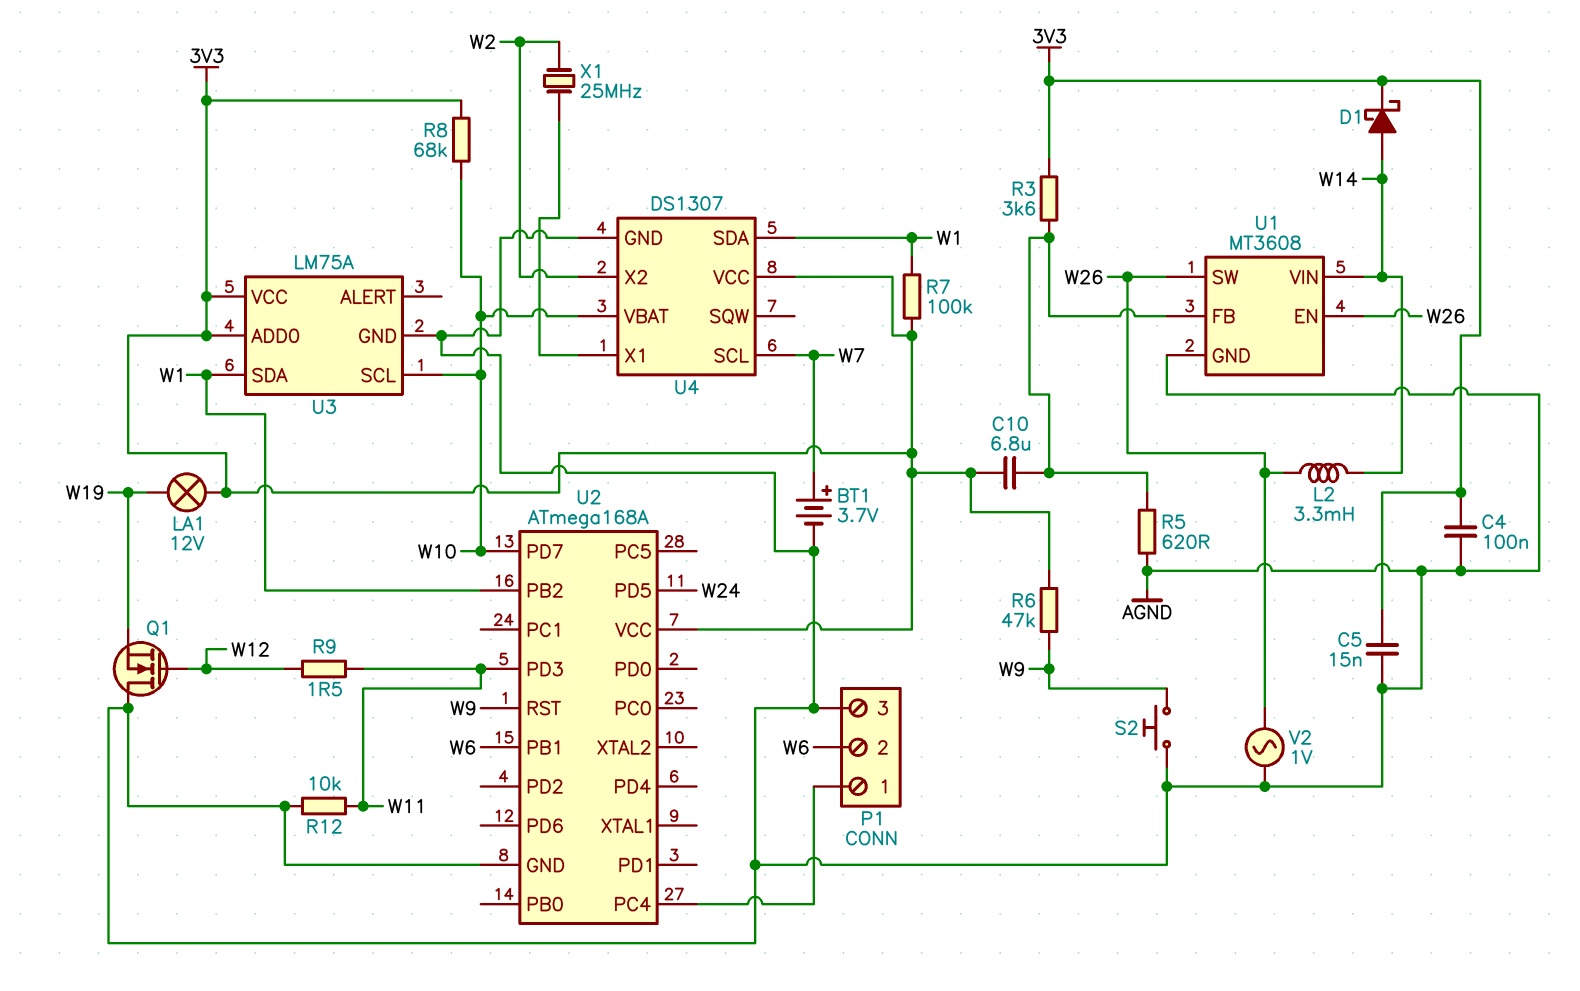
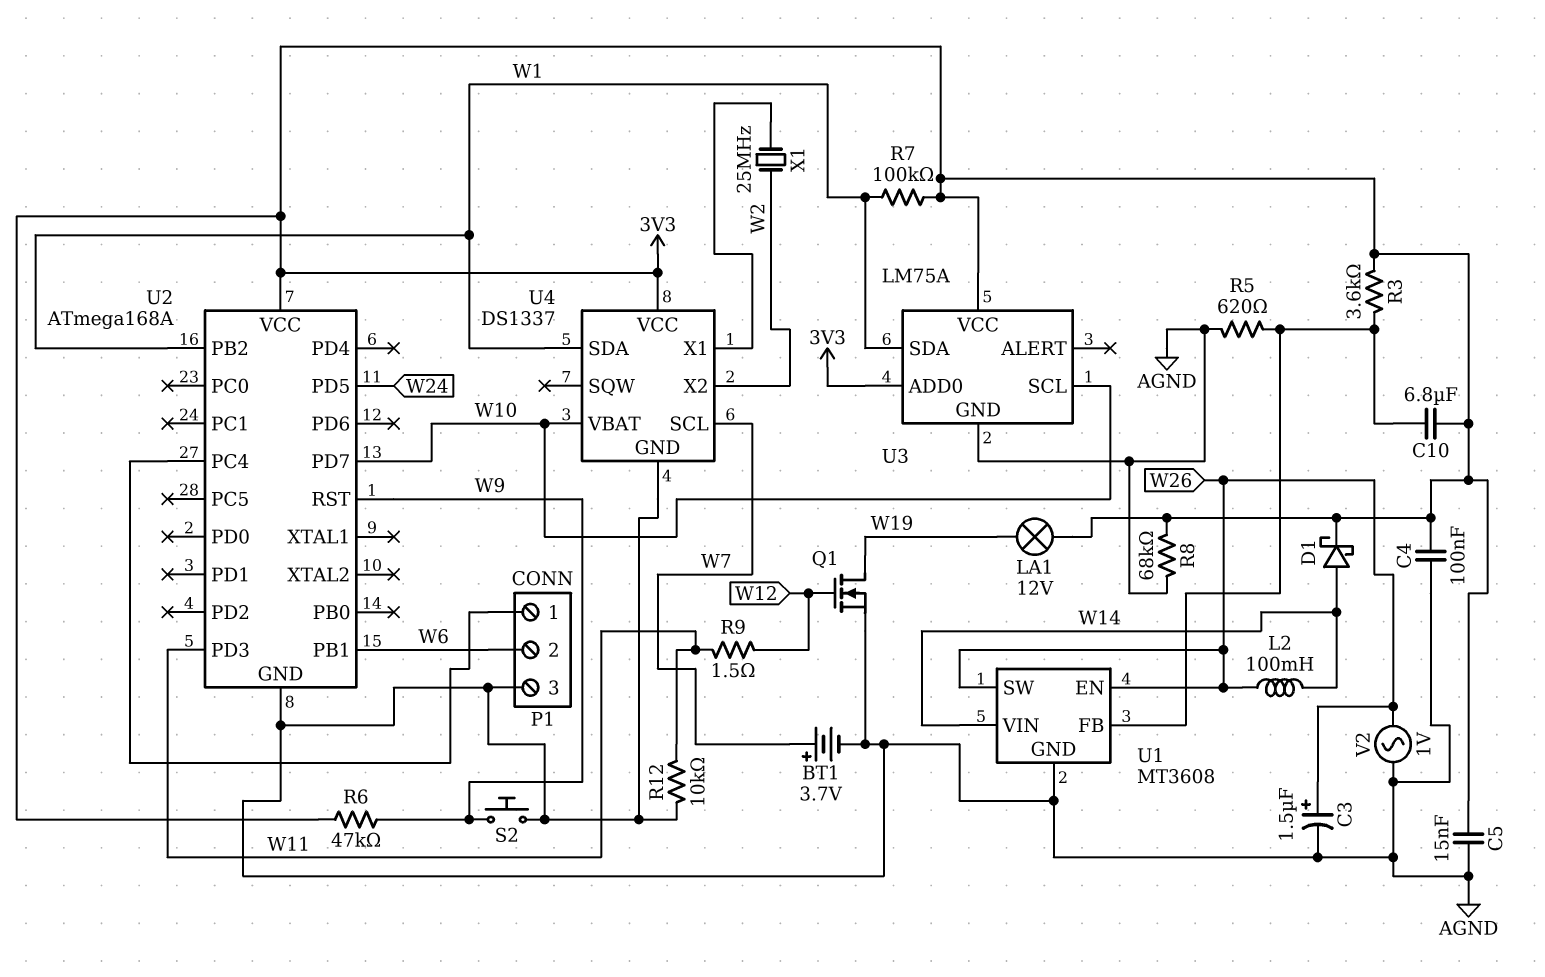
C3: none -> 1.5uF (plus W26, minus AGND)
L2: 3.3mH (W14, W26) -> 100mH (W14, W26)
Q1: NMOS (G W12, D AGND, S W19) -> NMOS (G W12, D W19, S AGND)
R8: 68k (3V3, W10) -> 68k (3V3, AGND)
U4: DS1307 -> DS1337

